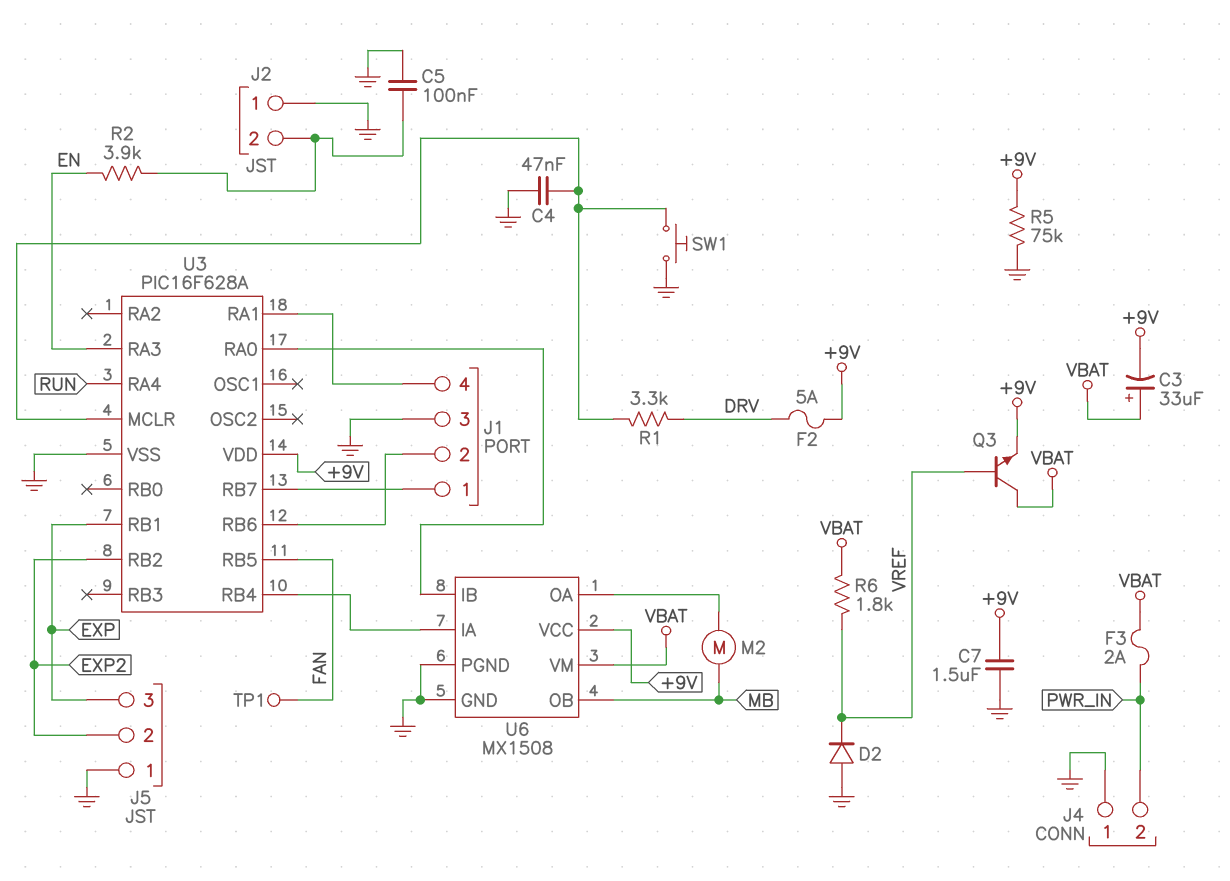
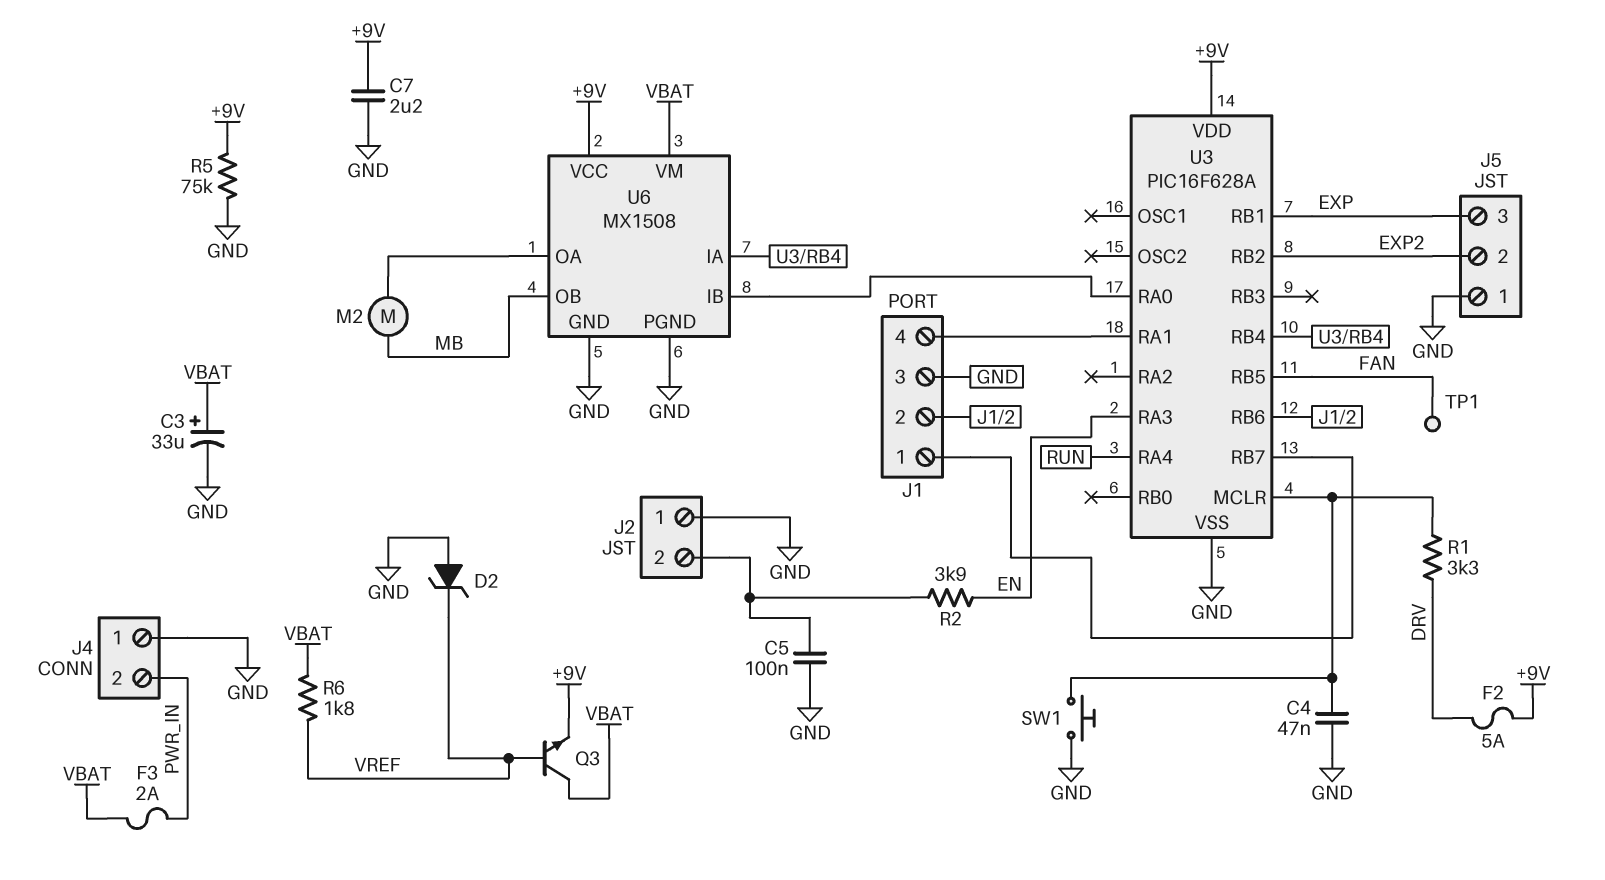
C3: 33uF (plus VBAT, minus +9V) -> 33uF (plus VBAT, minus GND)
C7: 1.5uF (+9V, GND) -> 2.2uF (+9V, GND)
D2: diode (A GND, K VREF) -> zener (A GND, K VREF)

